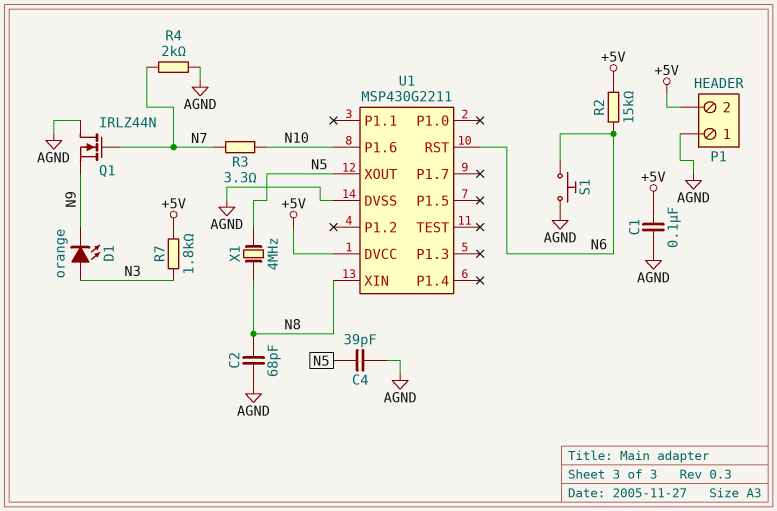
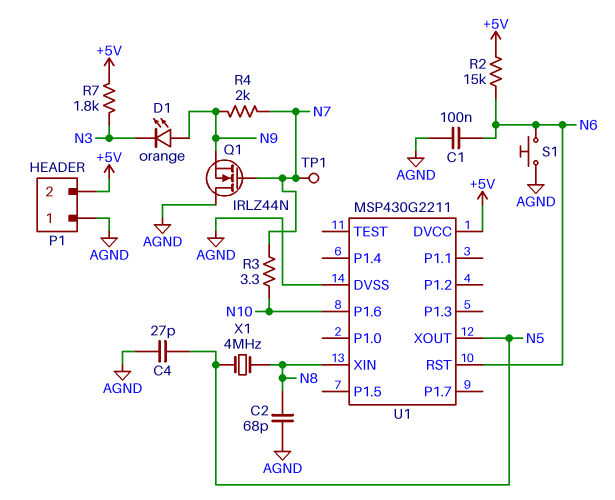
C1: 100nF (+5V, AGND) -> 100nF (AGND, N6)
C4: 39pF (AGND, N5) -> 27pF (AGND, N5)
D1: LED orange (A N3, K N9) -> LED orange (A N9, K N3)
R4: 2k (AGND, N7) -> 2k (N7, N9)
TP1: none -> test point (N7)

